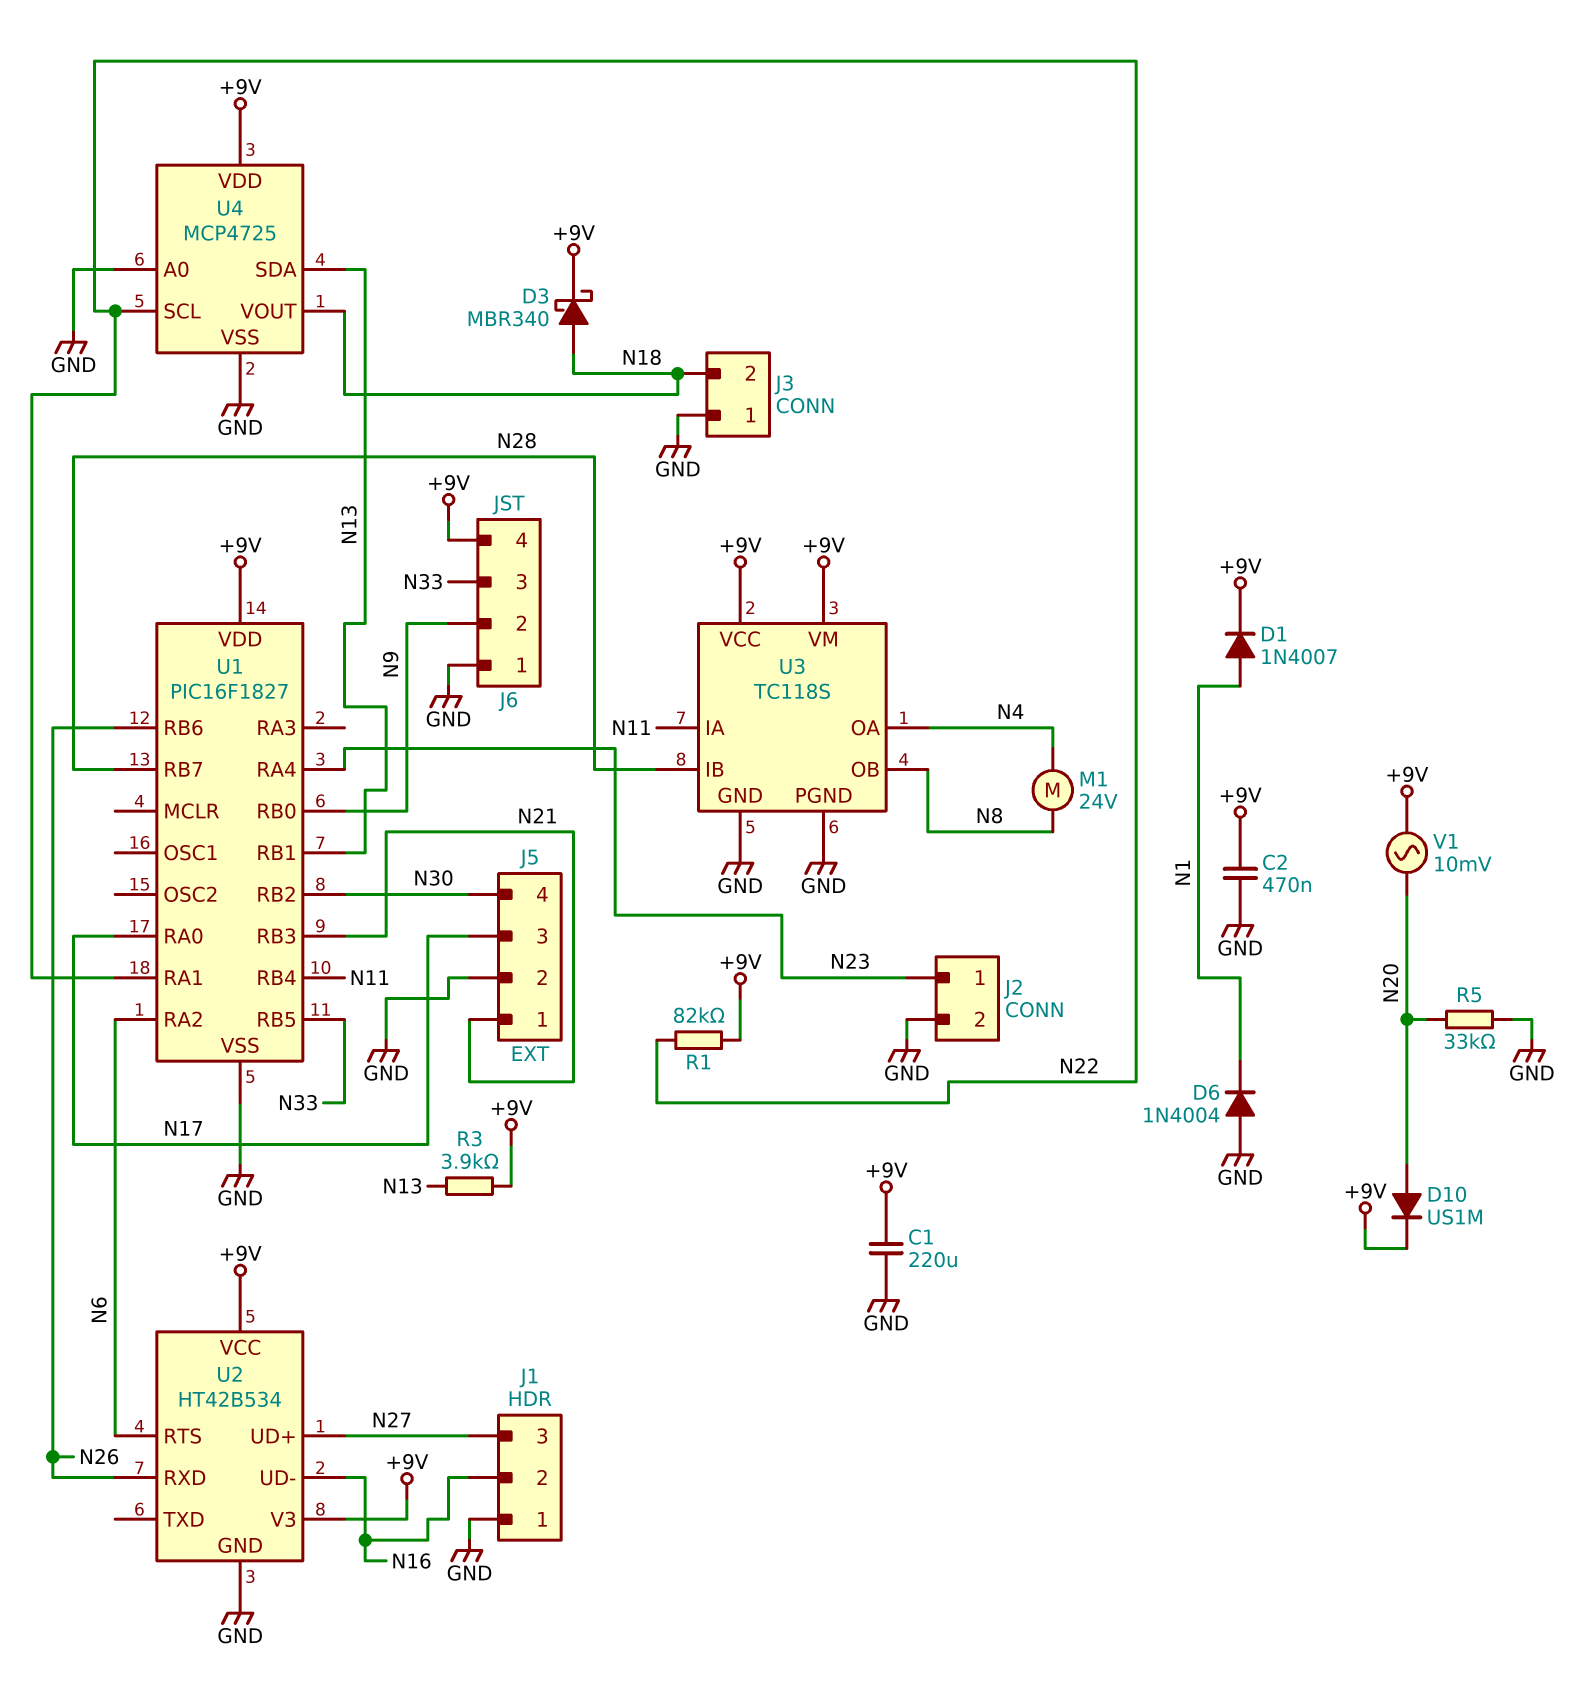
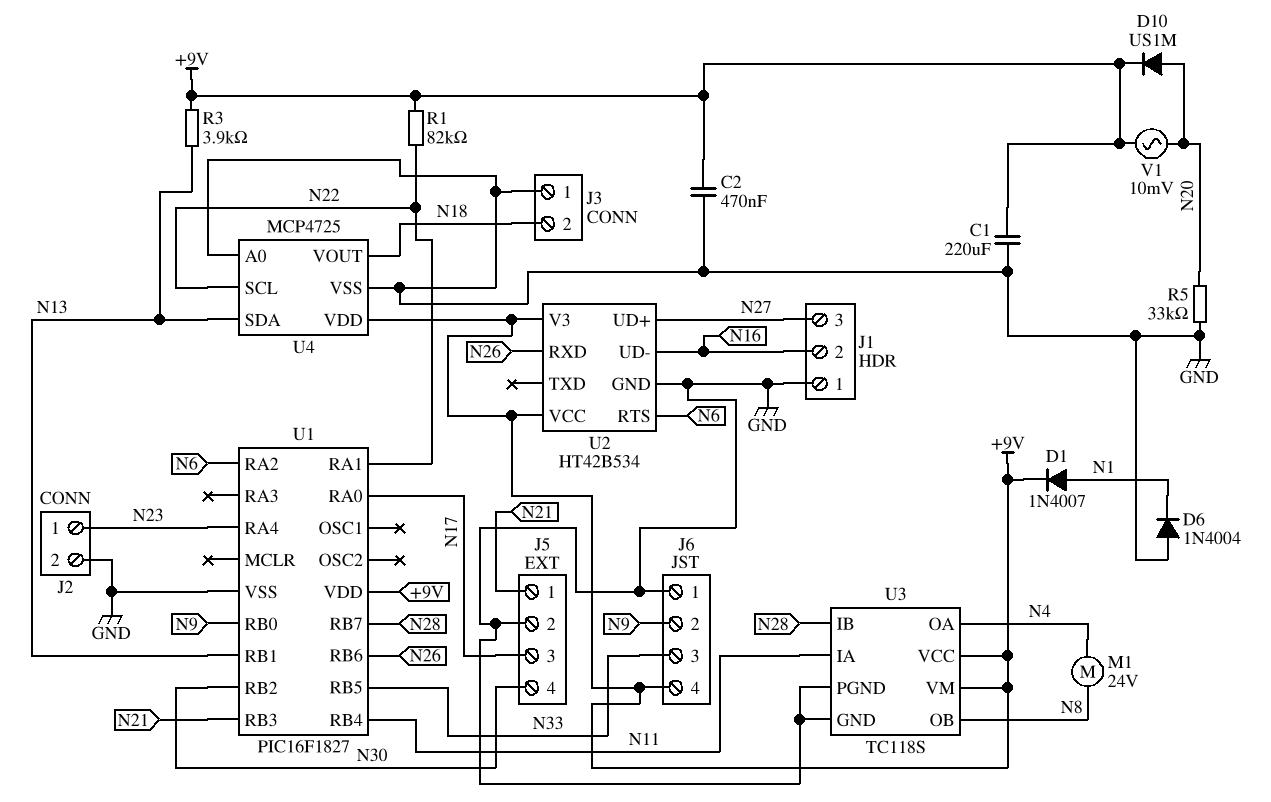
D3: schottky MBR340 (A N18, K +9V) -> none

